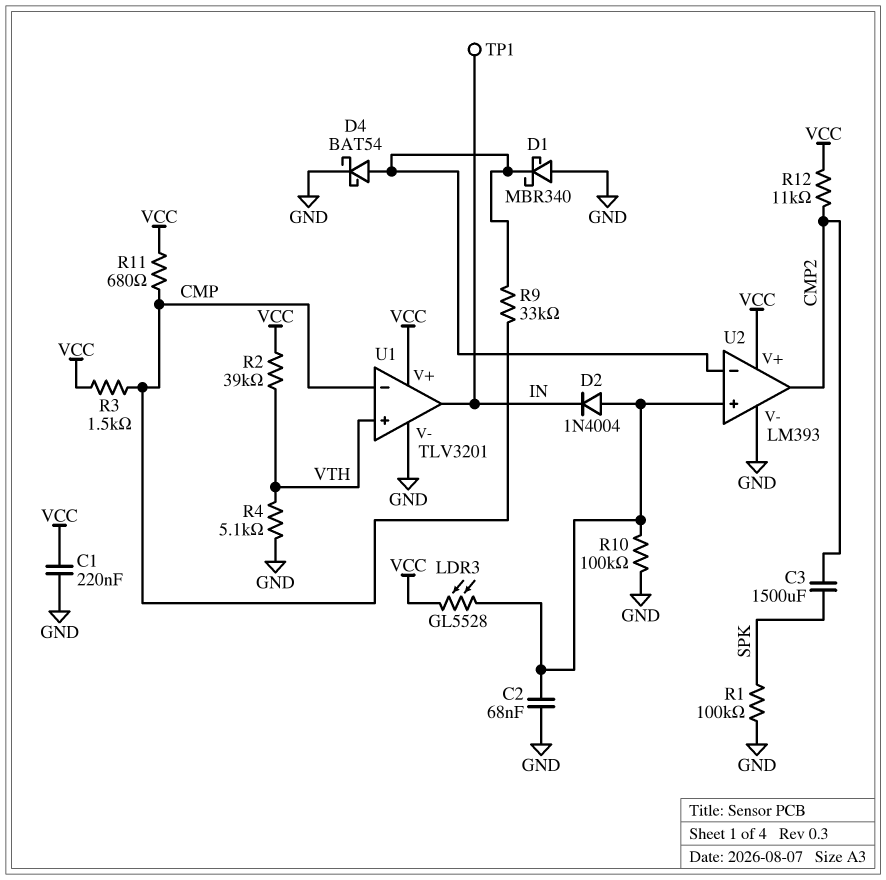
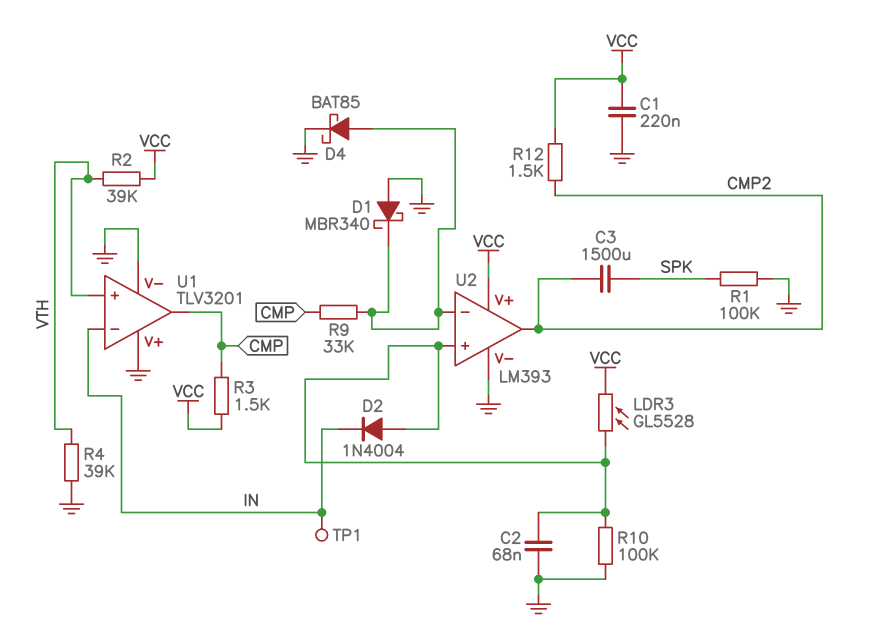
D4: schottky BAT54 (A U2/in-, K GND) -> schottky BAT85 (A U2/in-, K GND)
R4: 5.1k (GND, VTH) -> 39k (GND, VTH)
R11: 680 (CMP, VCC) -> none
R12: 11k (CMP2, VCC) -> 1.5k (CMP2, VCC)
U1 pin V+: VCC -> GND
U1 pin in-: CMP -> IN
U1 pin out: IN -> CMP

